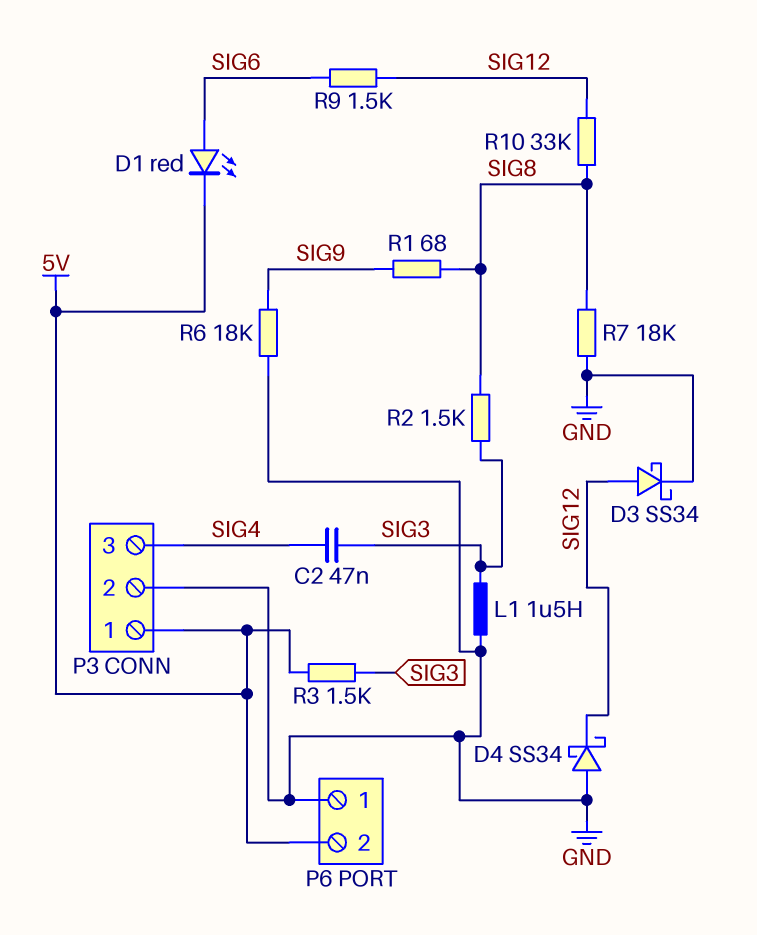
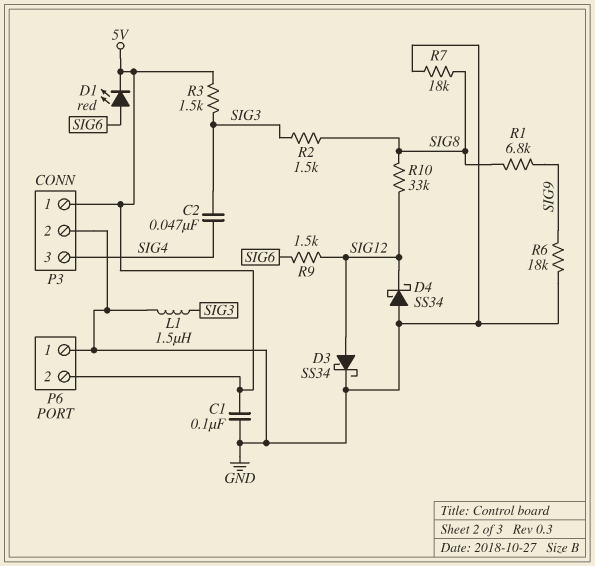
C1: none -> 100nF (5V, GND)
R1: 68 (SIG8, SIG9) -> 6.8k (SIG8, SIG9)

